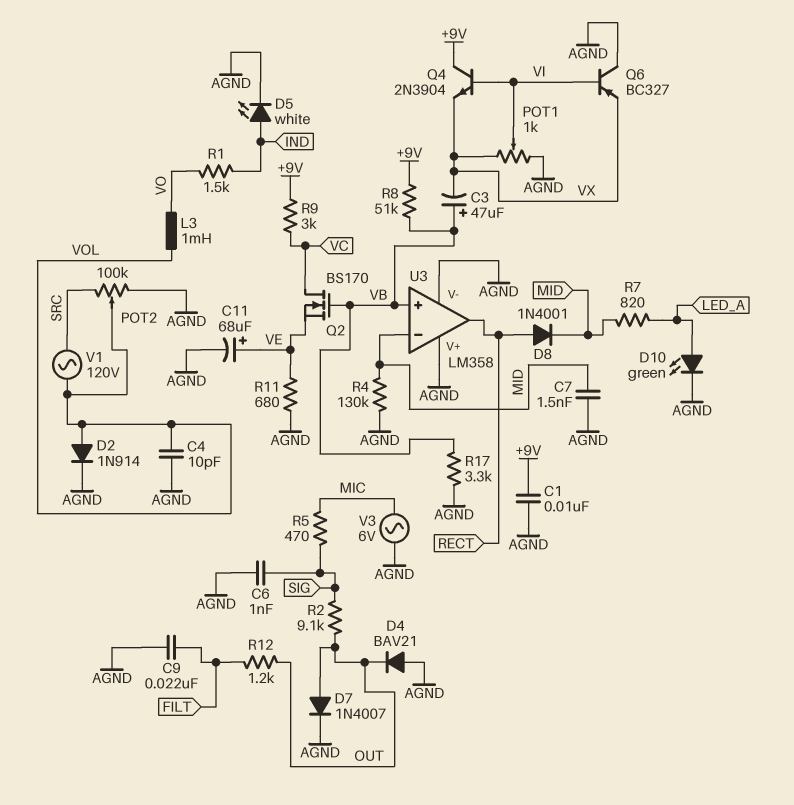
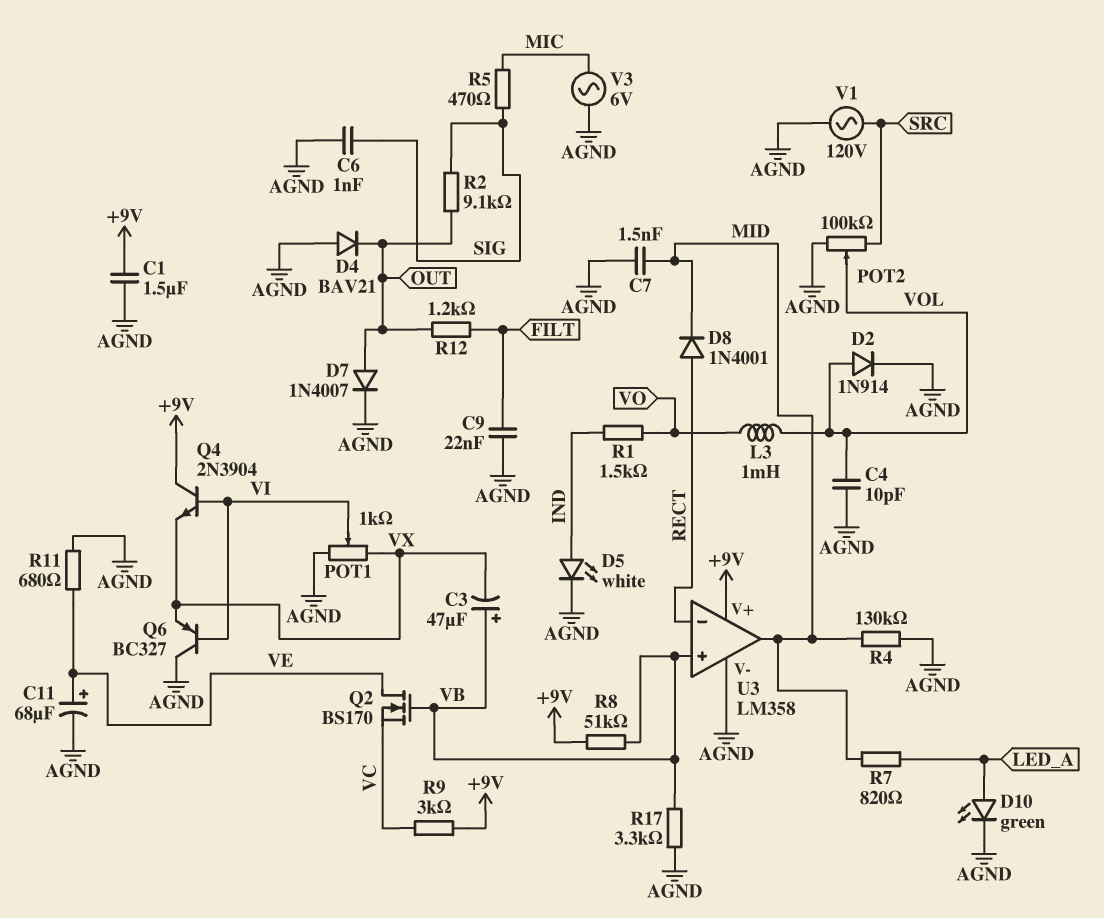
C1: 10nF (+9V, AGND) -> 1.5uF (+9V, AGND)
Q2: NMOS BS170 (G VB, D VC, S VE) -> NMOS BS170 (G VB, D VE, S VC)
U3 pin V+: AGND -> +9V
U3 pin in-: MID -> RECT
U3 pin out: RECT -> MID
V1: AC 120V (SRC, VOL) -> AC 120V (AGND, SRC)

